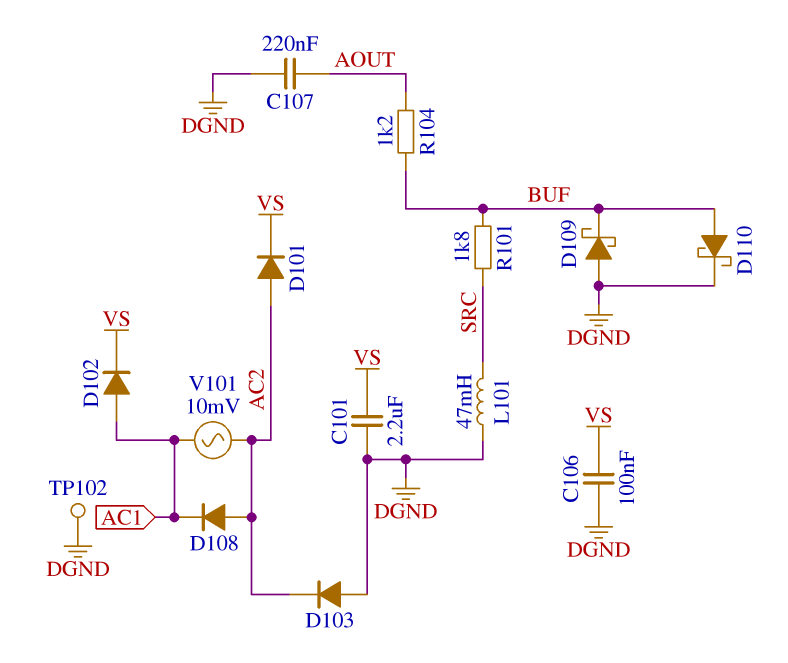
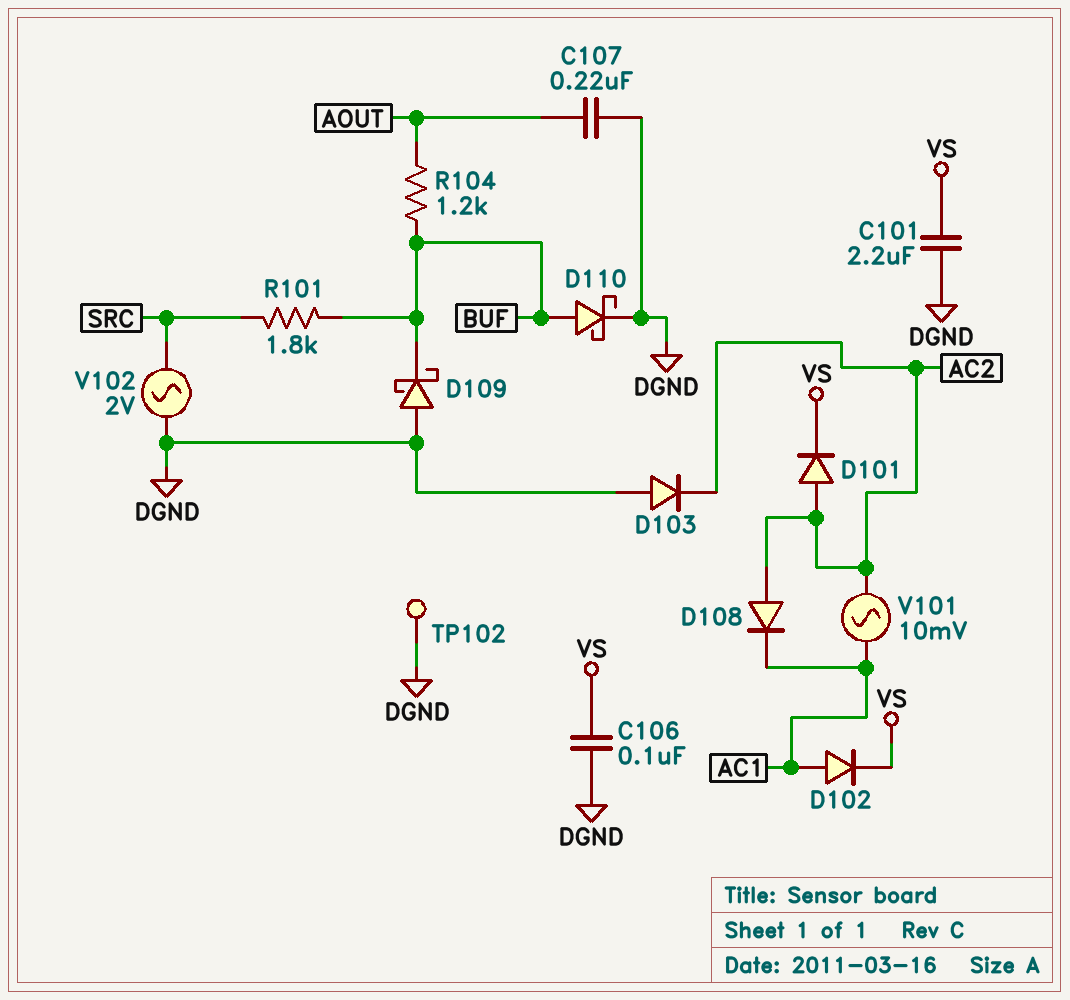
L101: 47mH (DGND, SRC) -> none
V102: none -> AC 2V (DGND, SRC)

